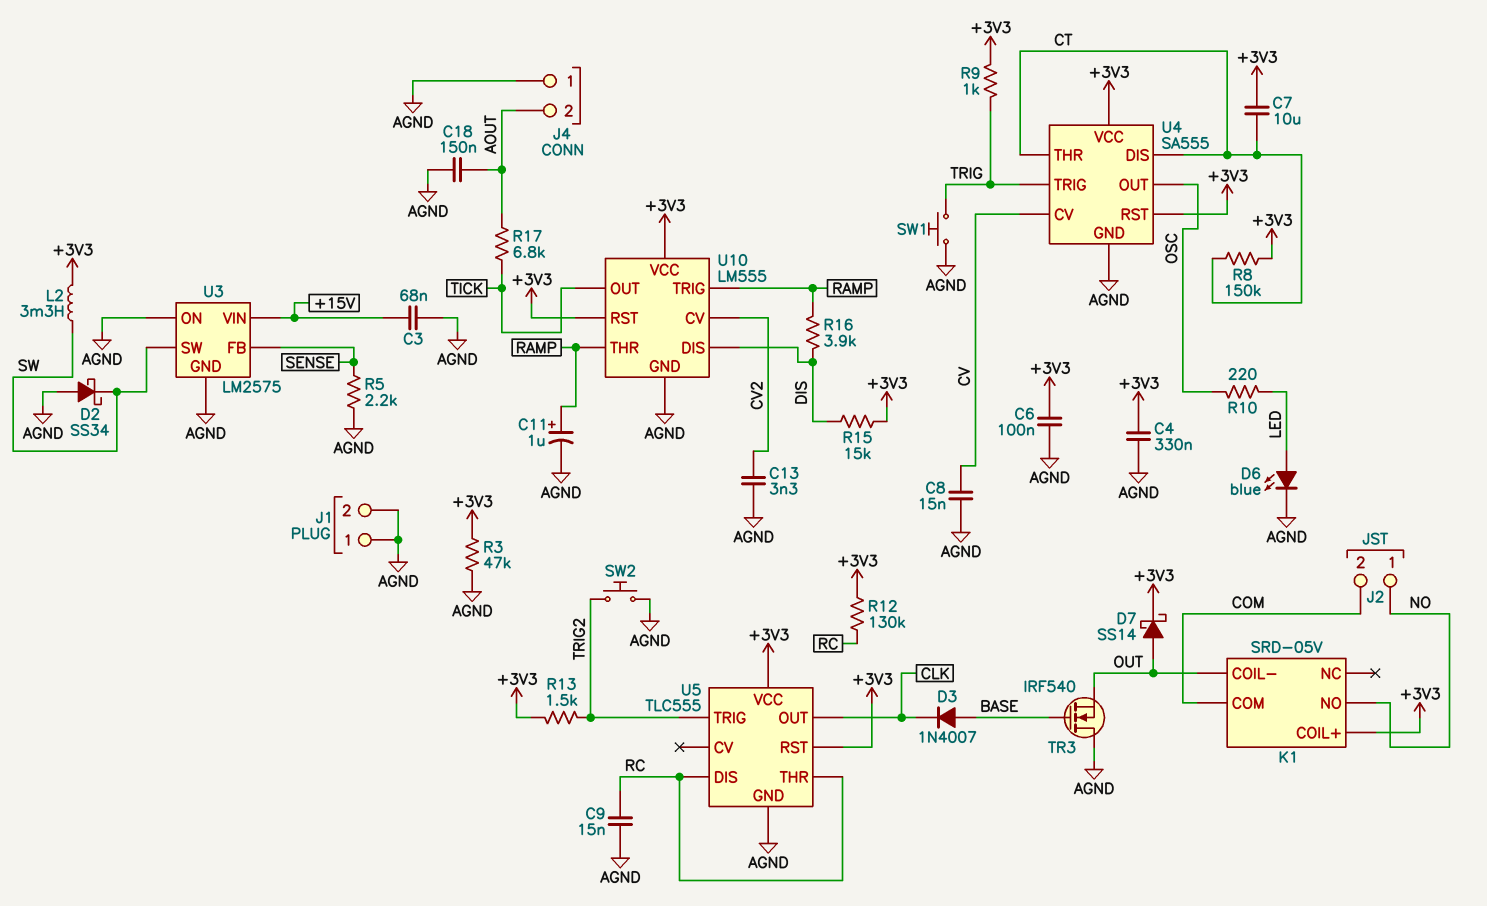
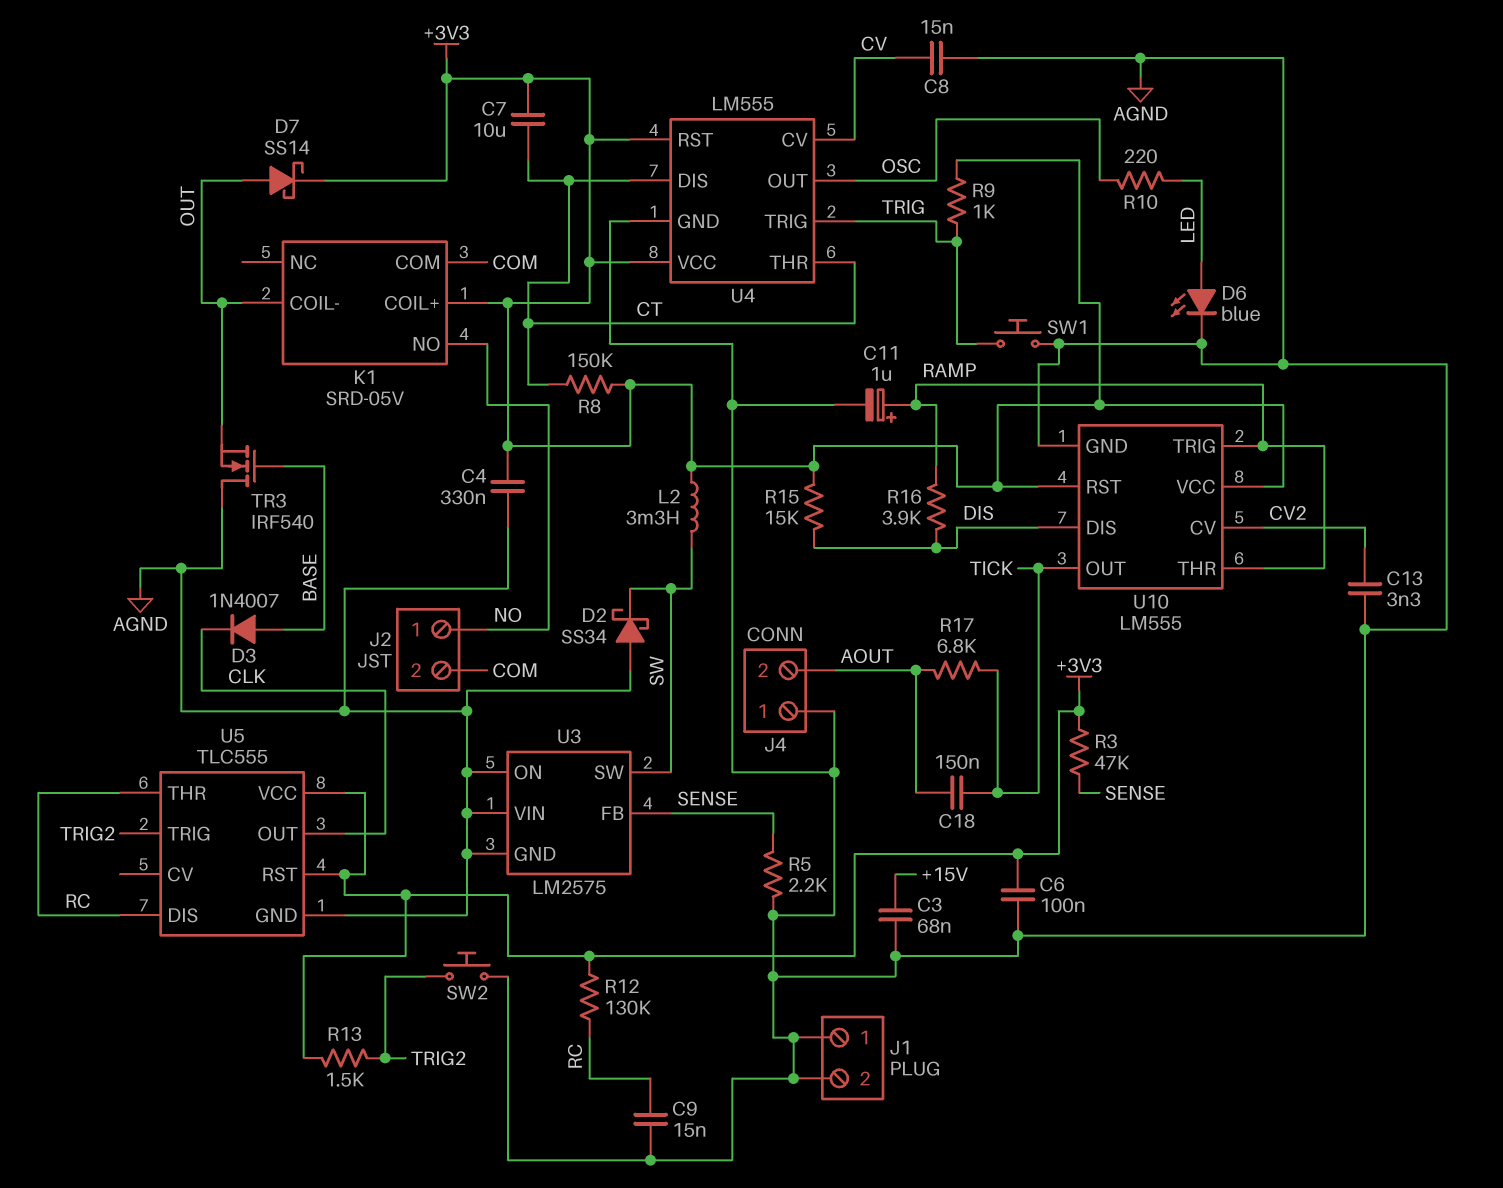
C18: 150nF (AGND, AOUT) -> 150nF (AOUT, TICK)
R3: 47k (+3V3, AGND) -> 47k (+3V3, SENSE)
U3 pin VIN: +15V -> AGND
U4: SA555 -> LM555

